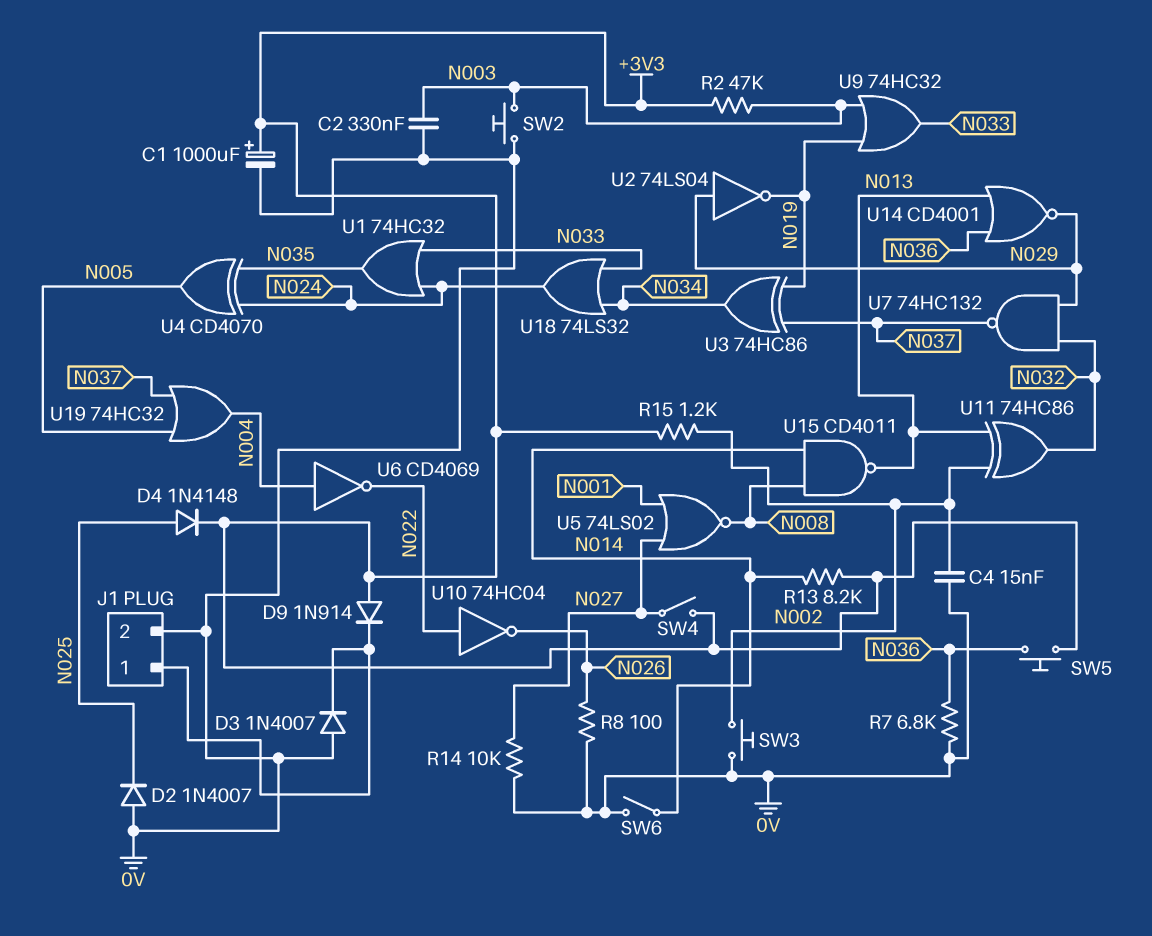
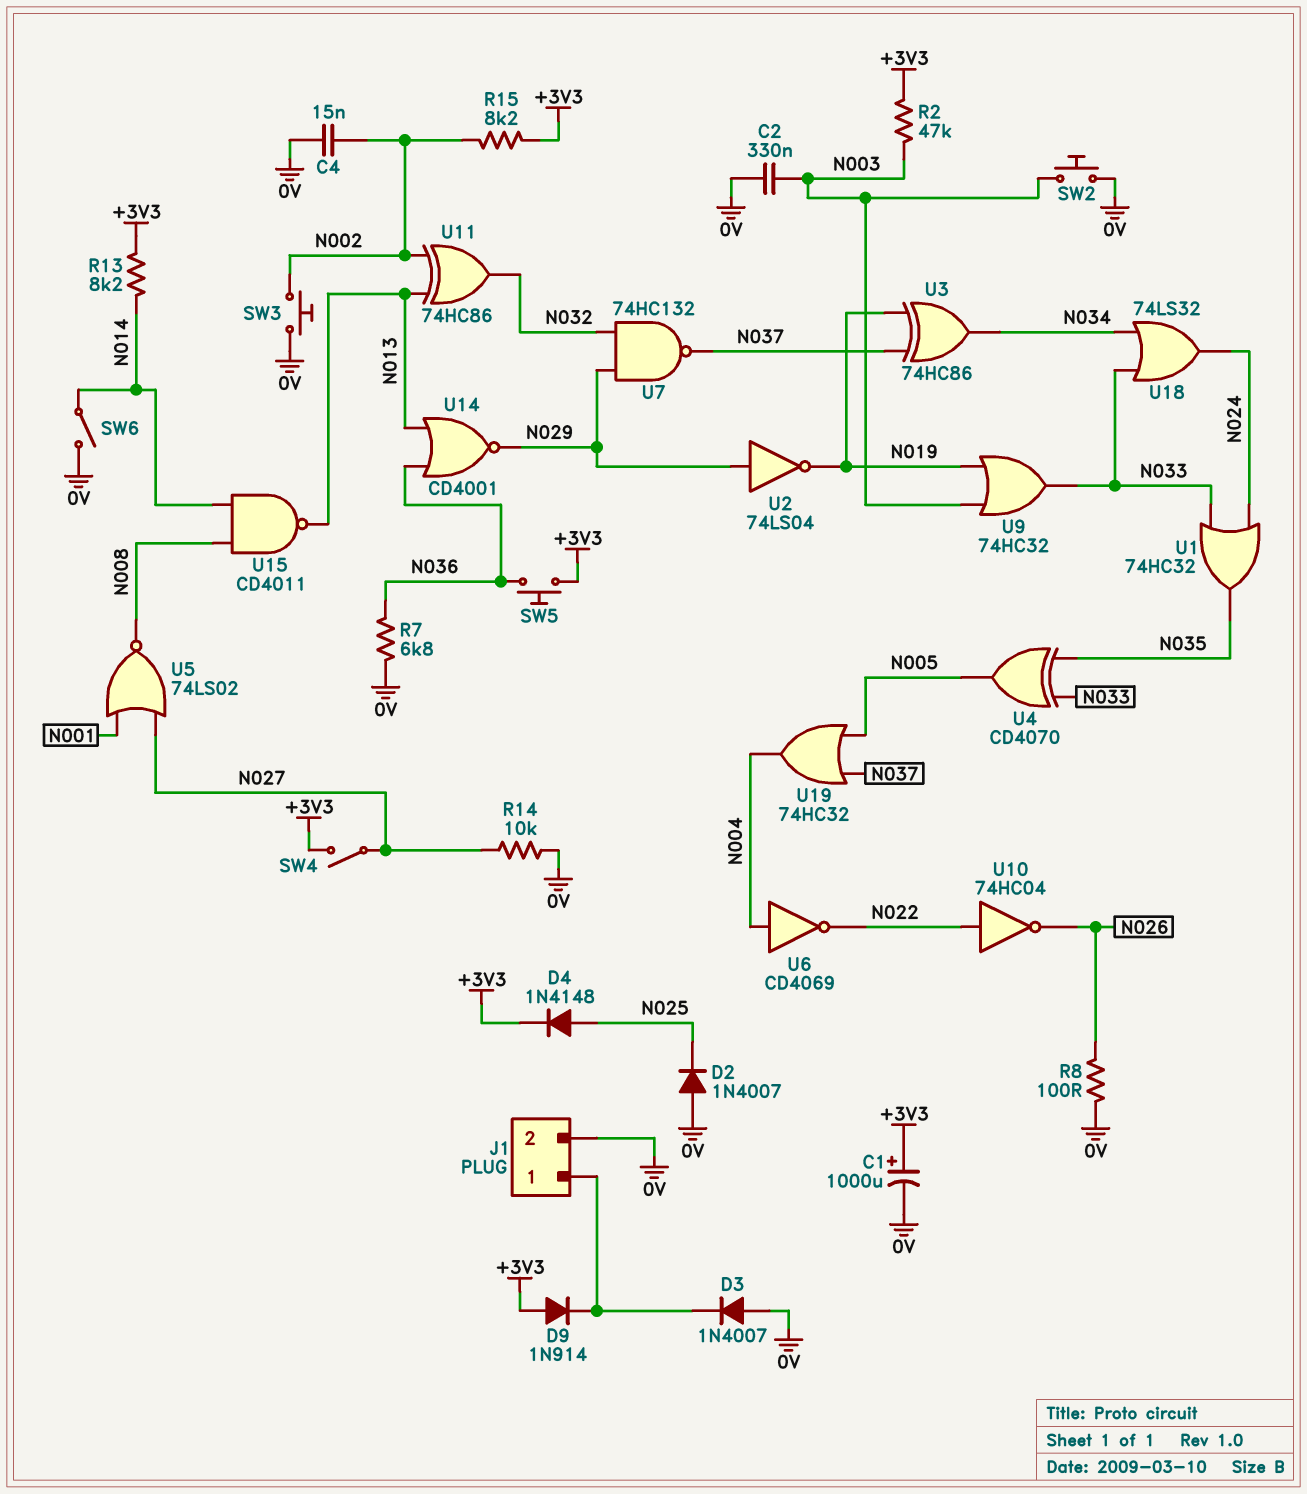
R15: 1.2k (+3V3, N002) -> 8.2k (+3V3, N002)
U4: XOR CD4070 (in N024, in N035, out N005) -> XOR CD4070 (in N033, in N035, out N005)

